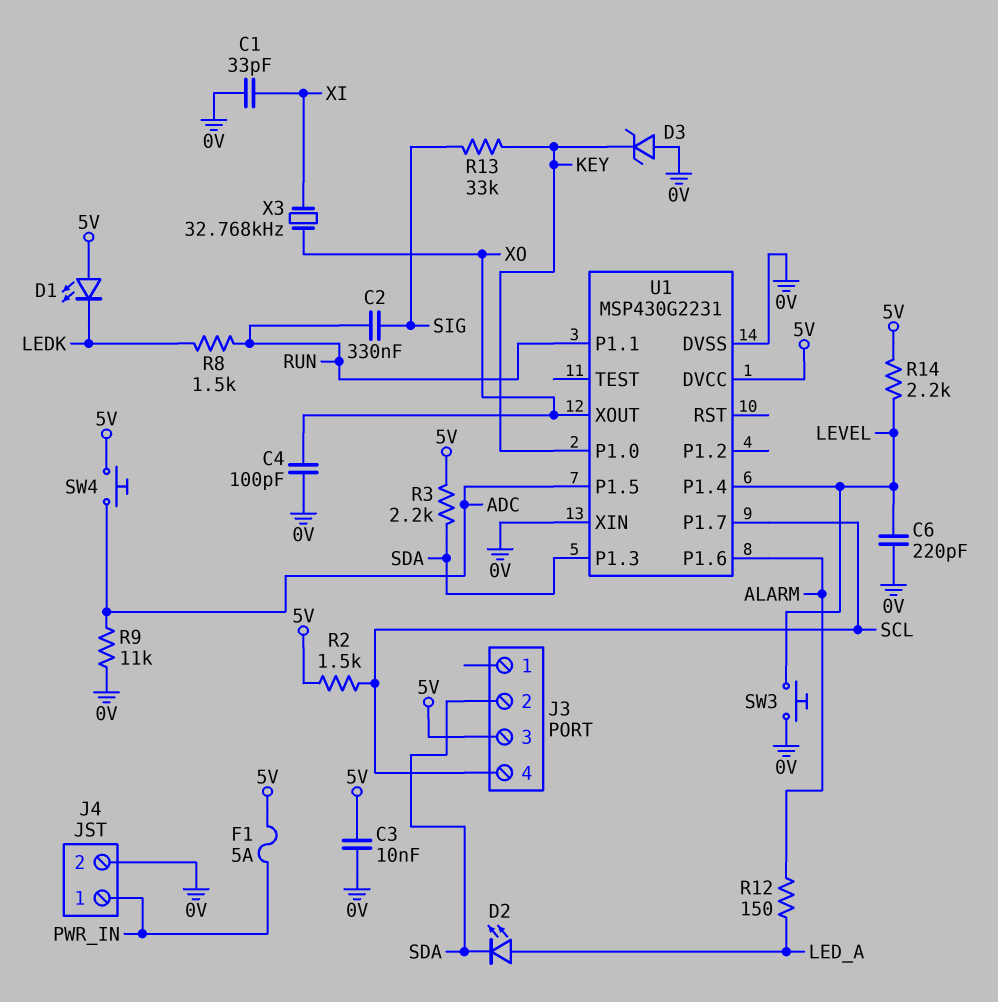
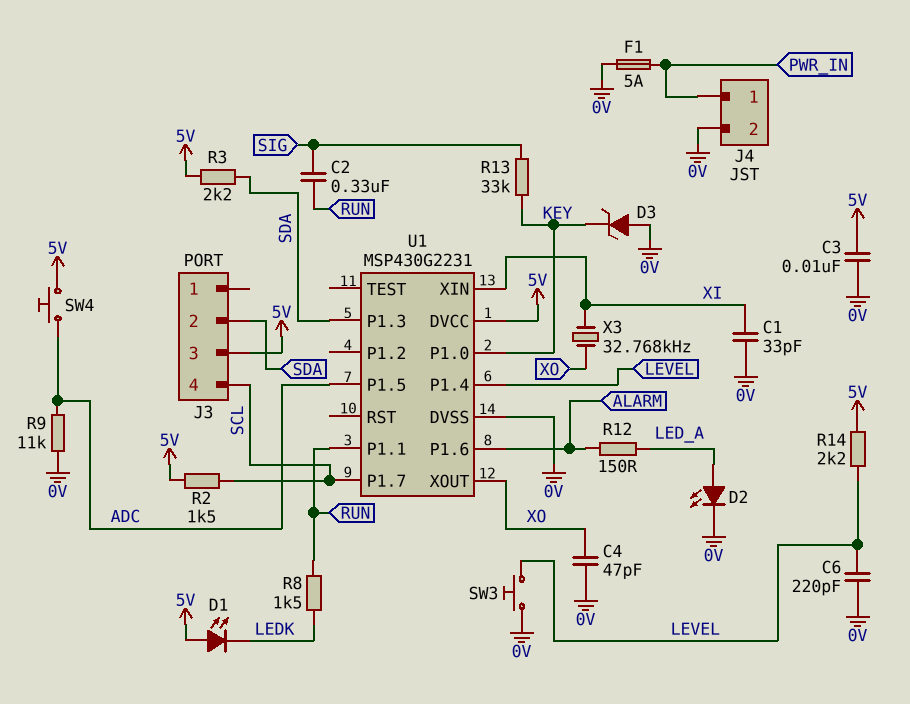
C4: 100pF (0V, XO) -> 47pF (0V, XO)
D2: LED (A LED_A, K SDA) -> LED (A LED_A, K 0V)
F1: 5A (5V, PWR_IN) -> 5A (0V, PWR_IN)
U1 pin XIN: 0V -> XI

